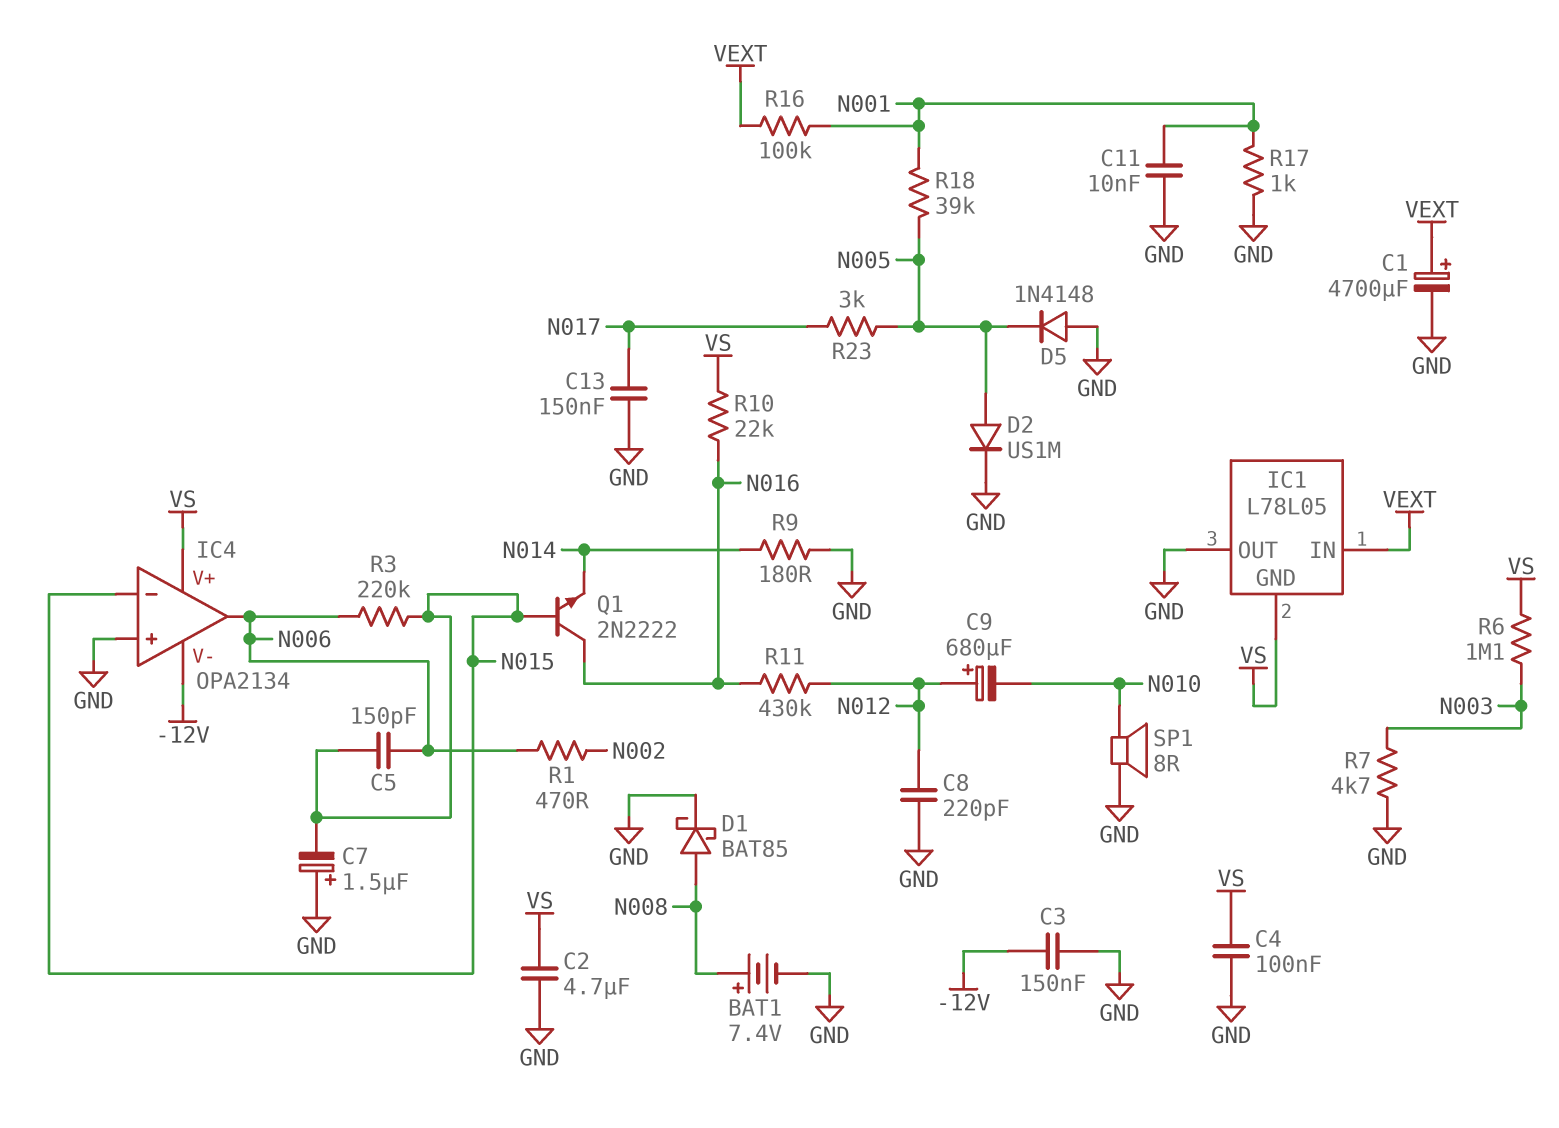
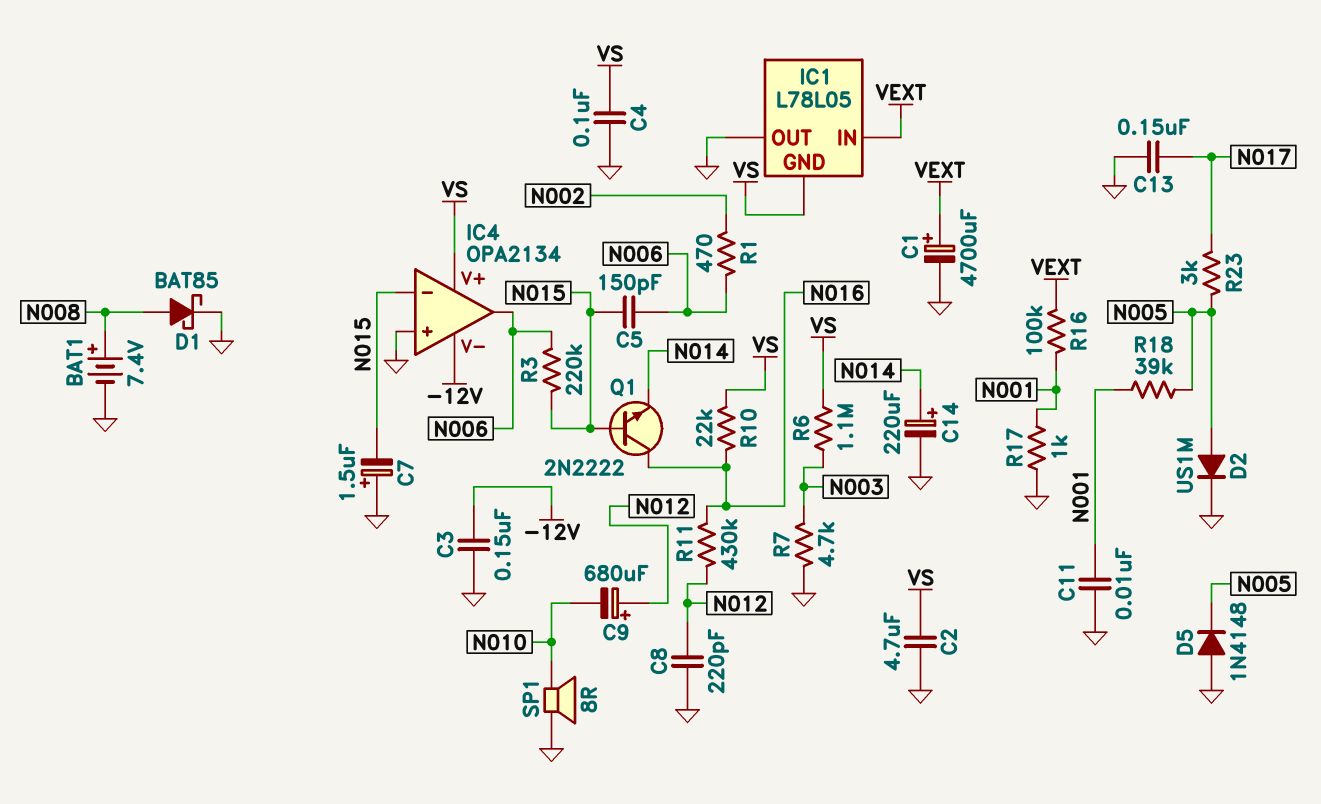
C14: none -> 220uF (plus N014, minus GND)
R9: 180 (GND, N014) -> none

